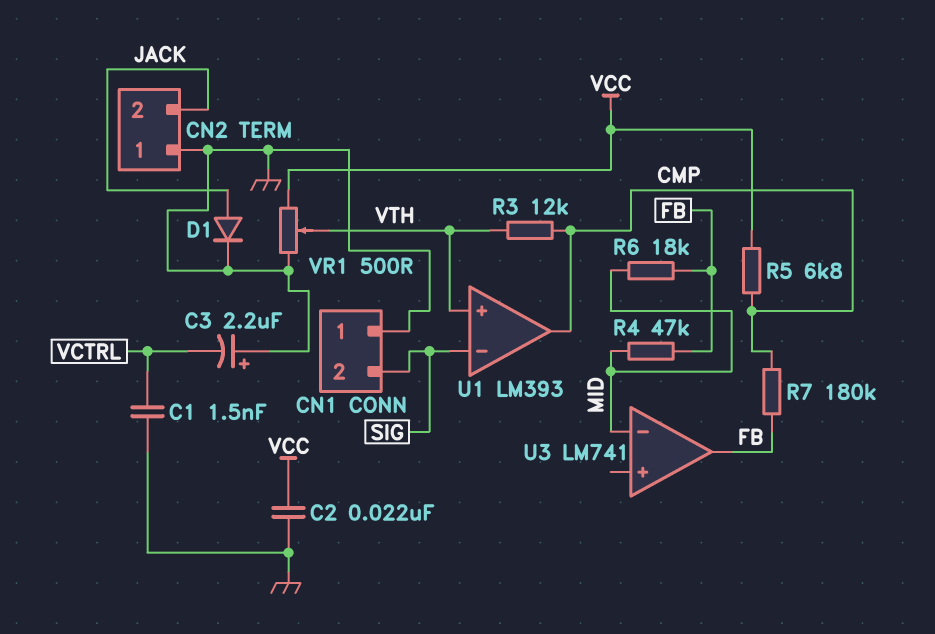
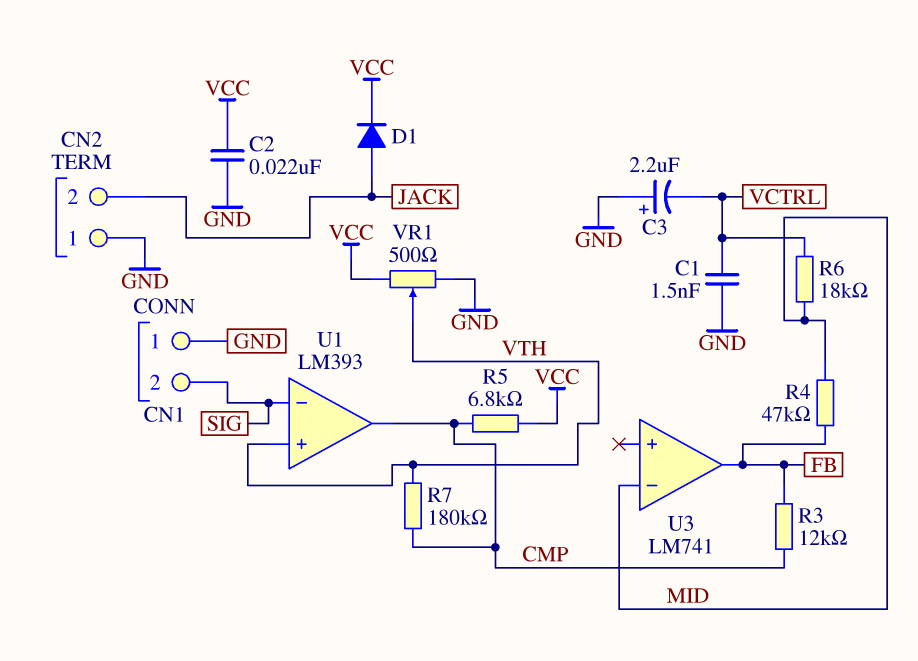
D1: diode (A JACK, K GND) -> diode (A JACK, K VCC)
R3: 12k (CMP, VTH) -> 12k (CMP, FB)
R6: 18k (FB, MID) -> 18k (MID, VCTRL)
R7: 180k (CMP, FB) -> 180k (CMP, VTH)

